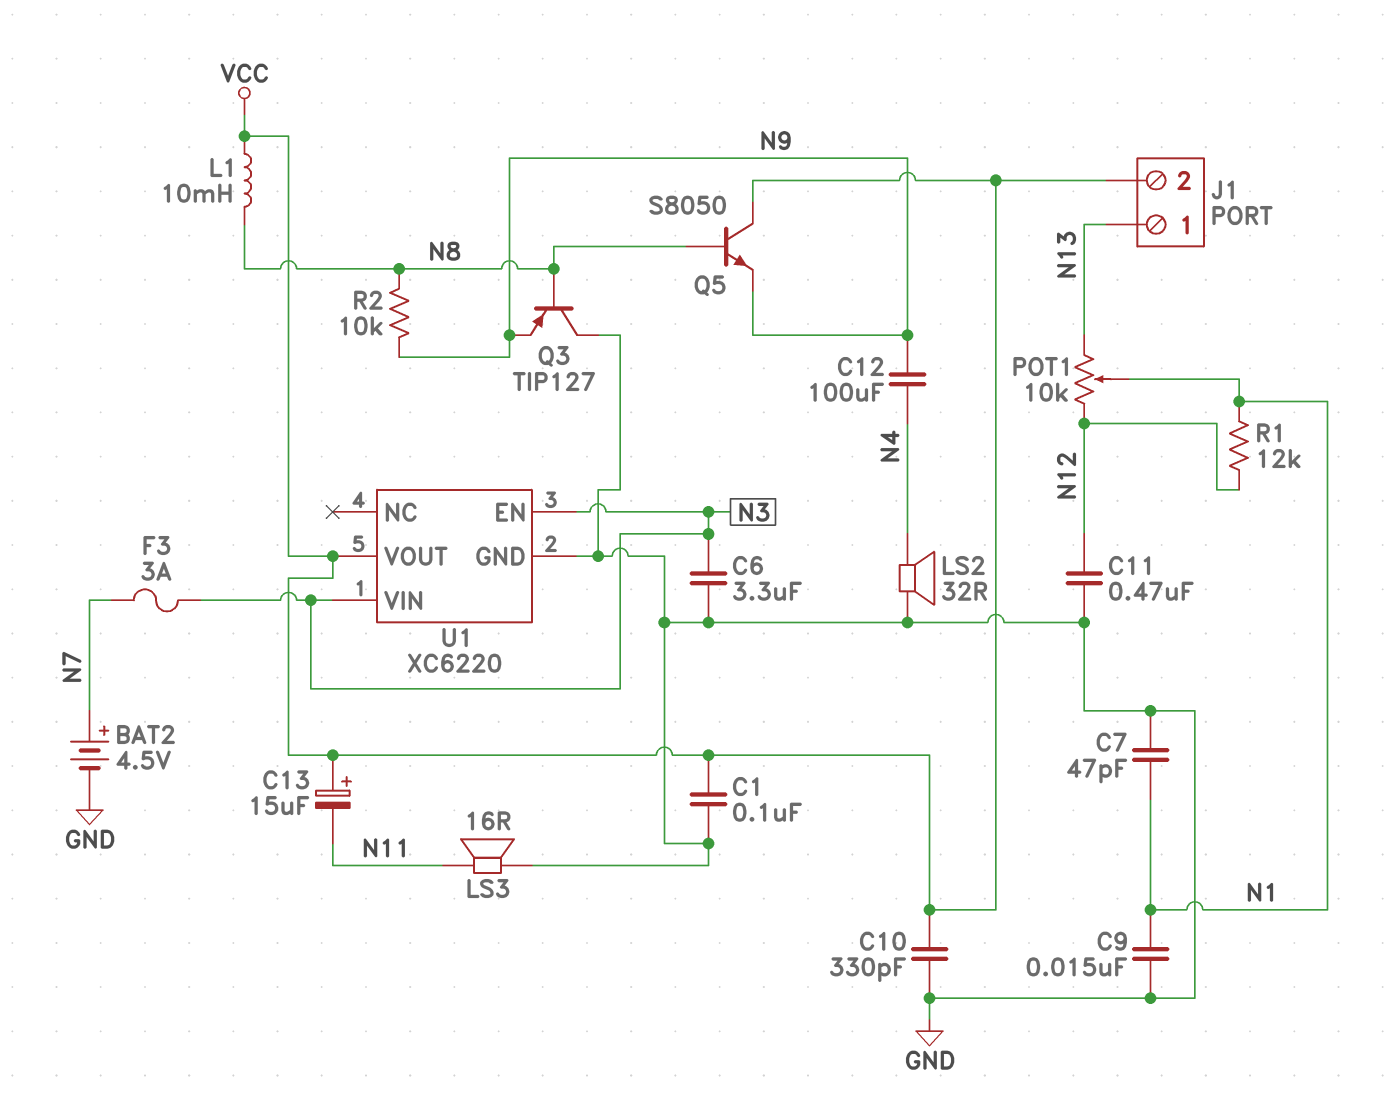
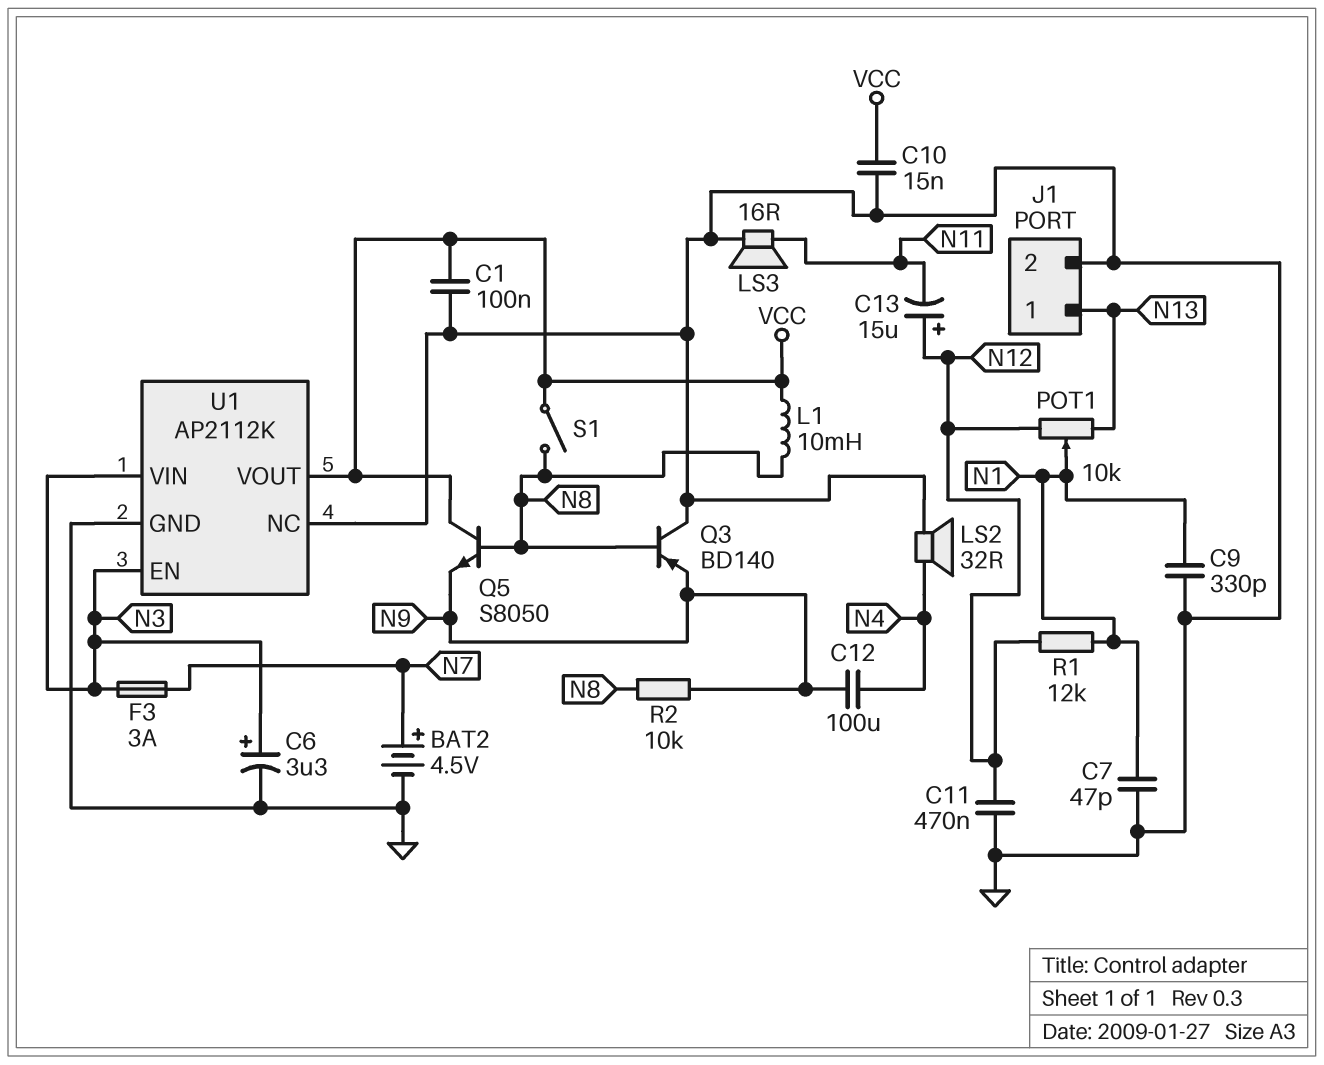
C6: 3.3uF (GND, N3) -> 3.3uF (plus N3, minus GND)
C9: 15nF (GND, N1) -> 330pF (GND, N1)
C10: 330pF (GND, VCC) -> 15nF (GND, VCC)
C13: 15uF (plus VCC, minus N11) -> 15uF (plus N12, minus N11)
J1 pin 2: VCC -> GND
Q3: PNP TIP127 (B N8, C GND, E N9) -> PNP BD140 (B N8, C GND, E N9)
S1: none -> switch (N8, VCC)
U1: XC6220 -> AP2112K
U1 pin NC: none -> GND

